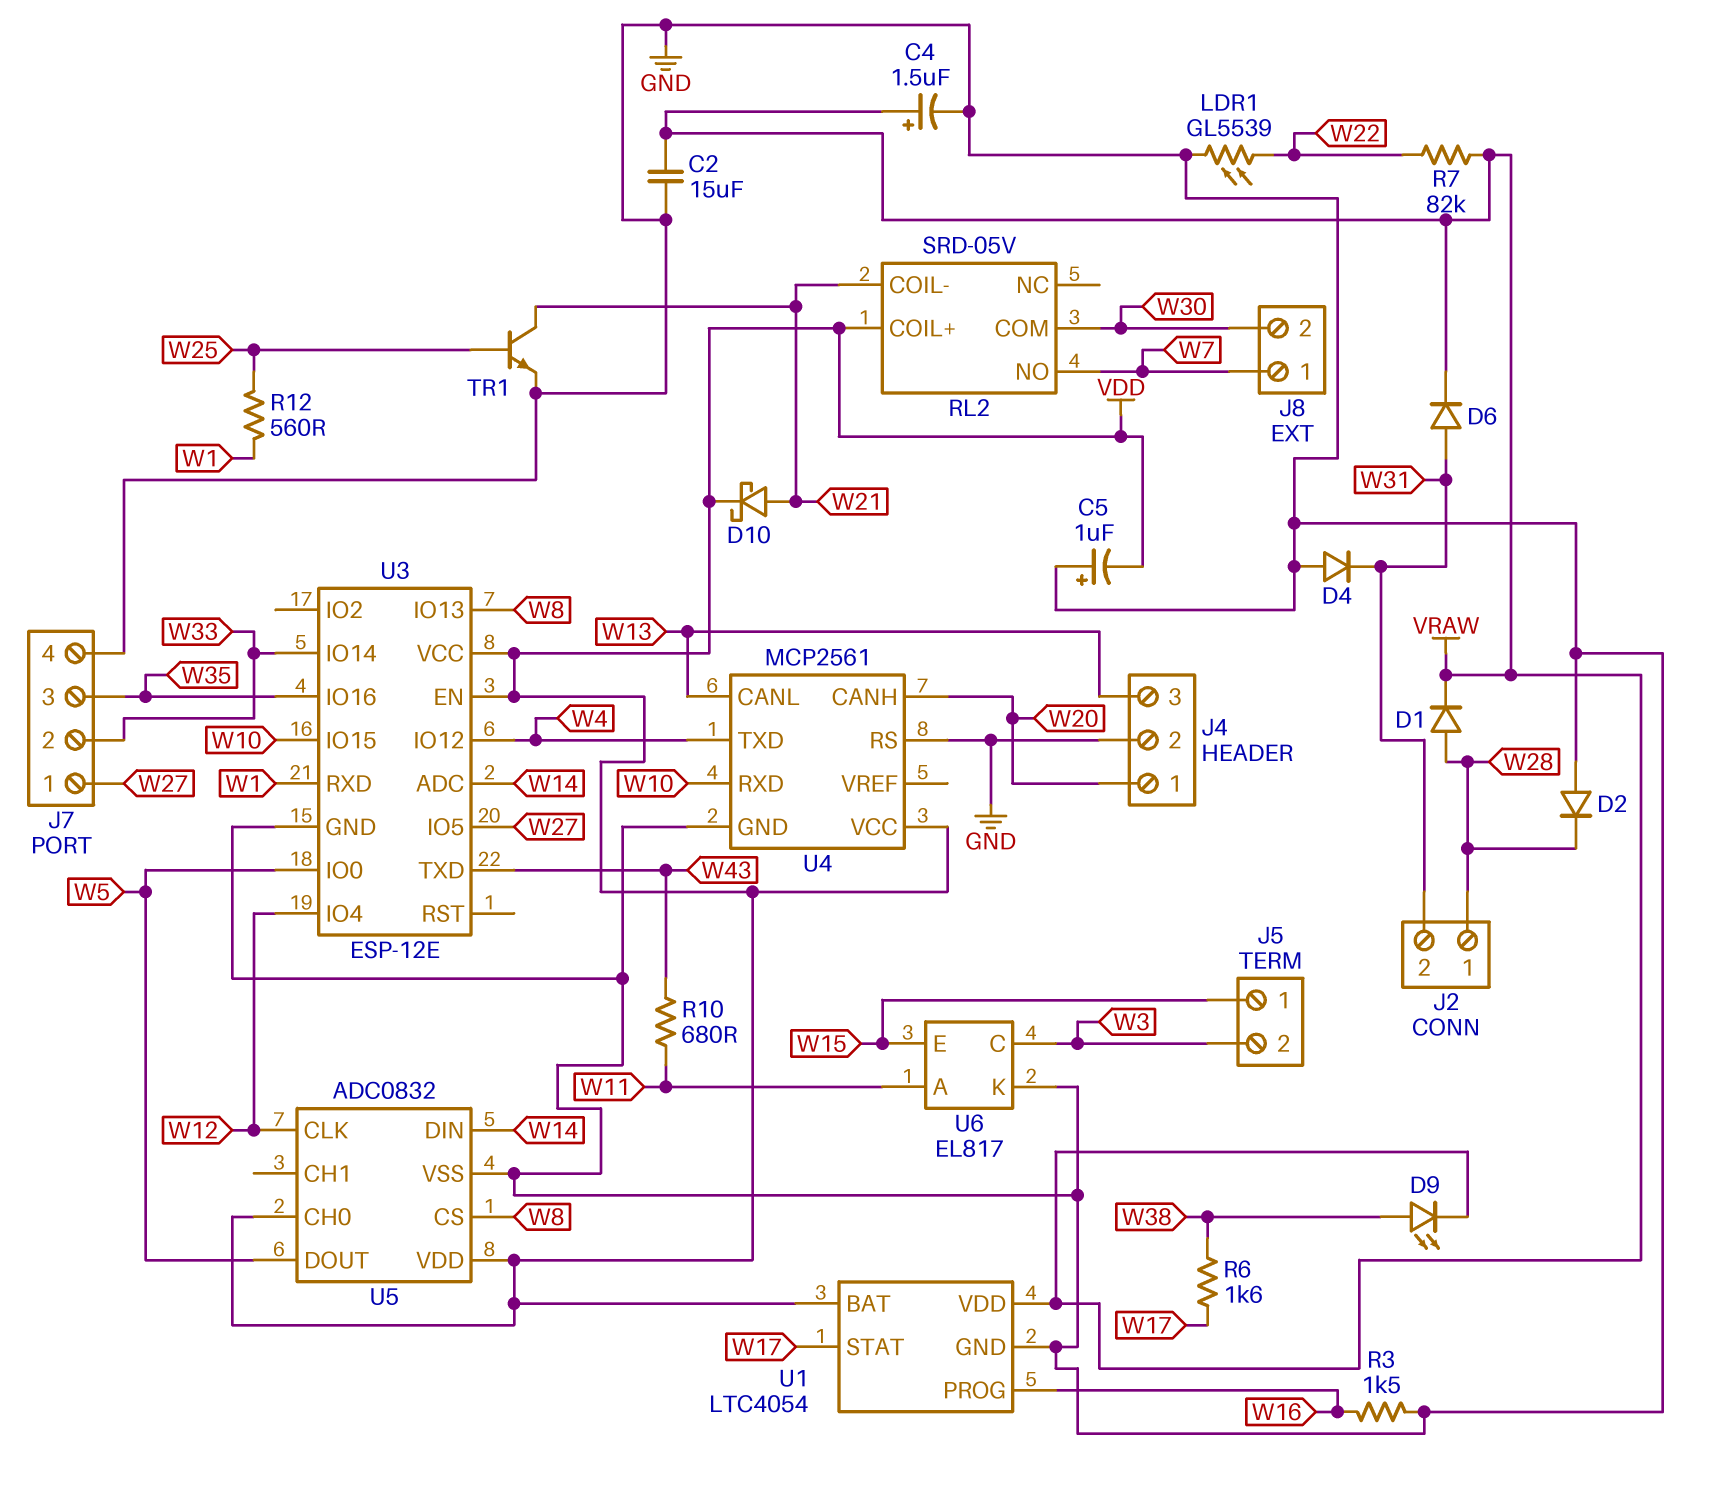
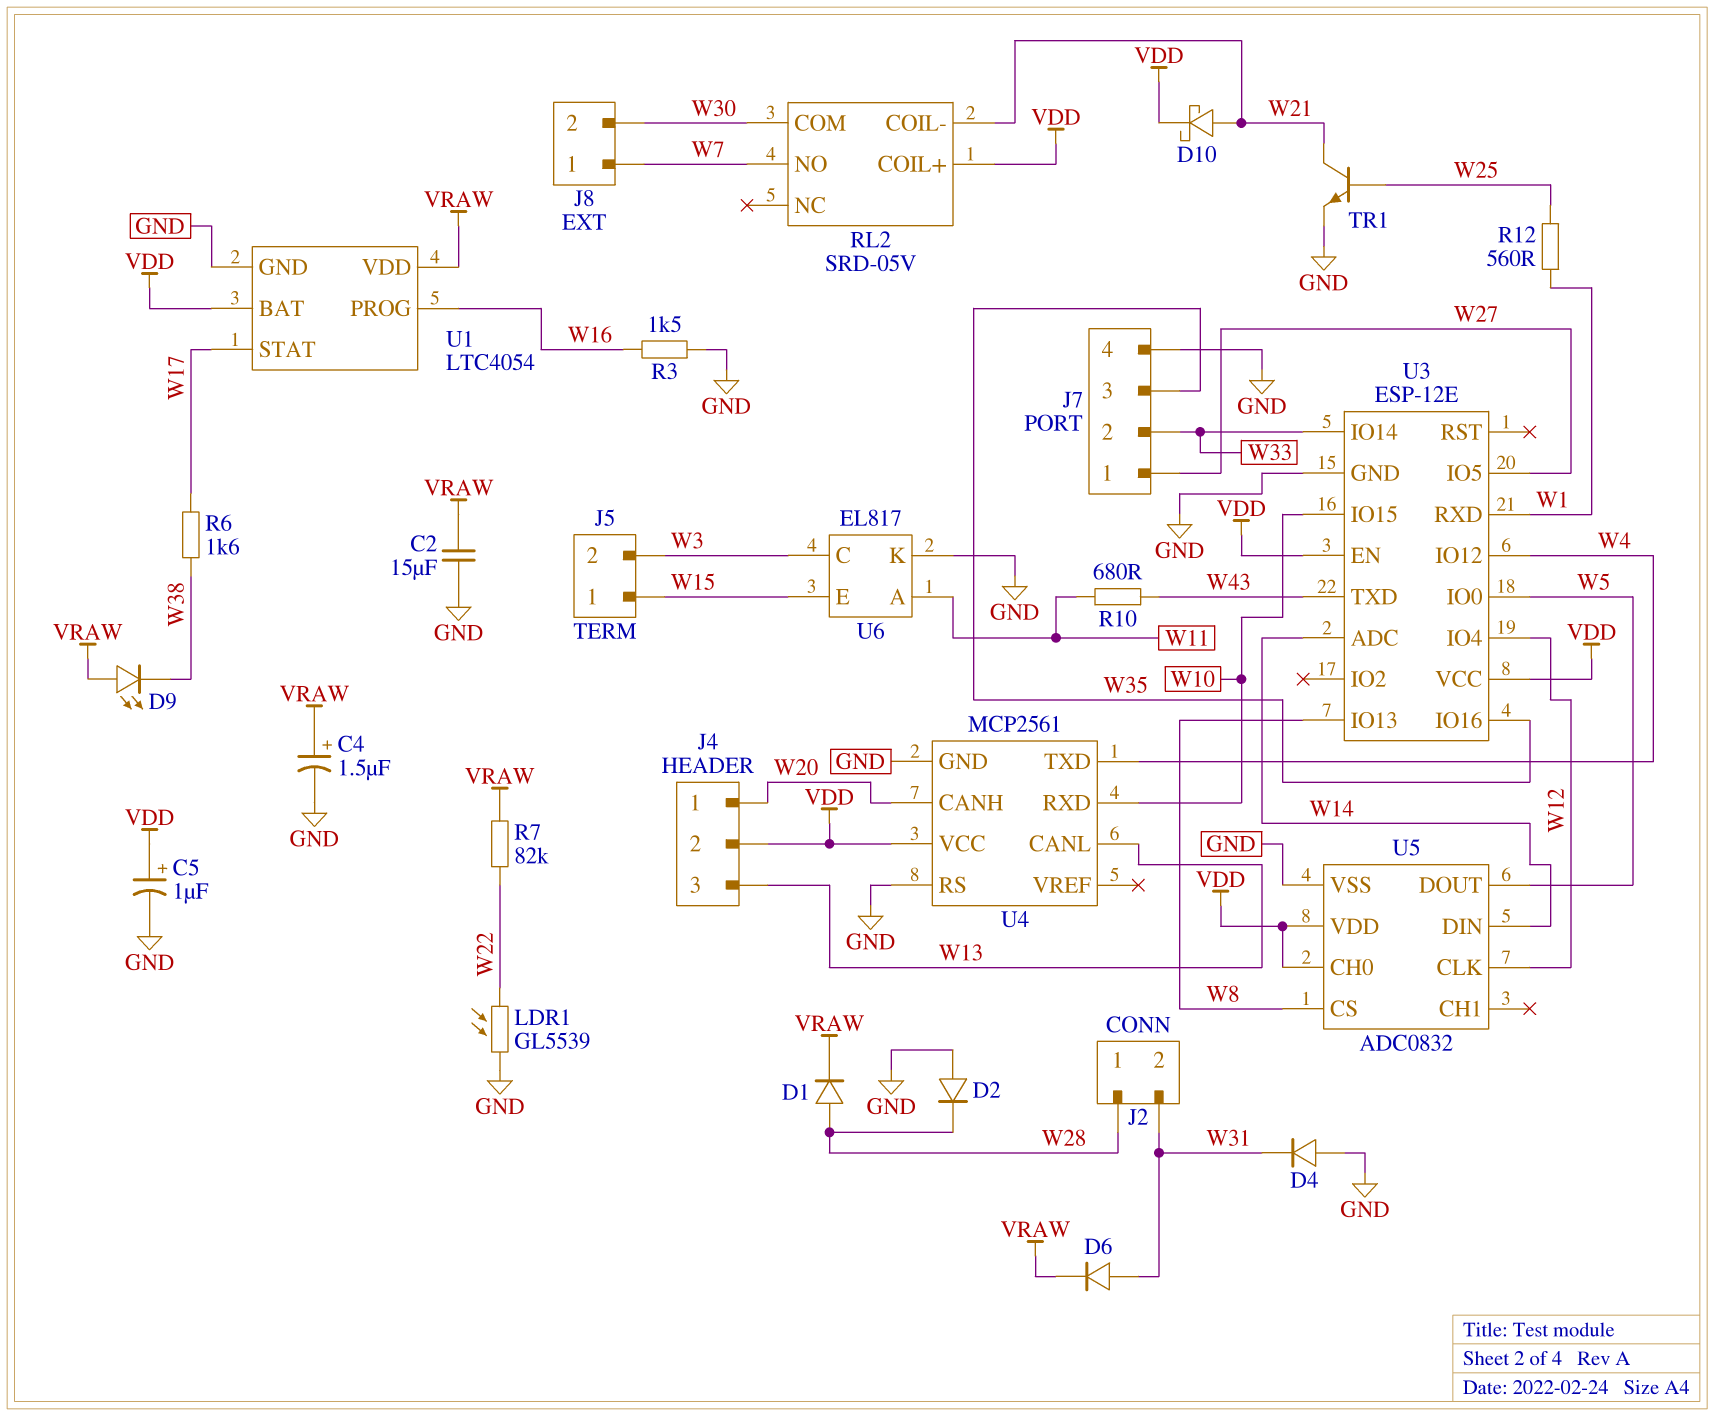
C5: 1uF (plus GND, minus VDD) -> 1uF (plus VDD, minus GND)
D9: LED (A W38, K VRAW) -> LED (A VRAW, K W38)
J4 pin 2: GND -> VDD

